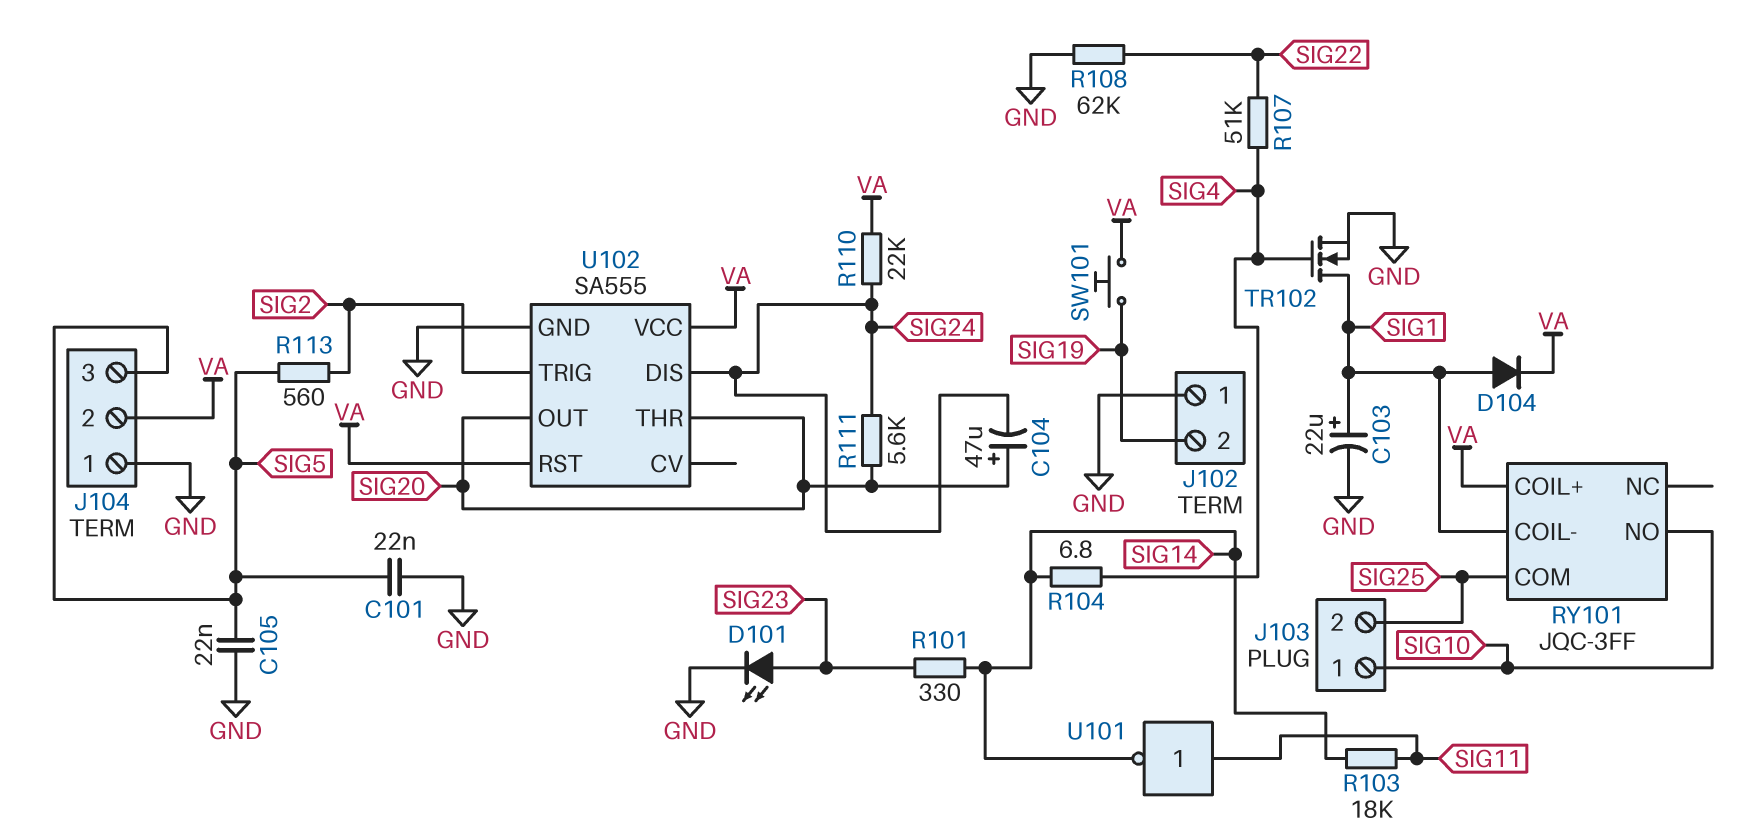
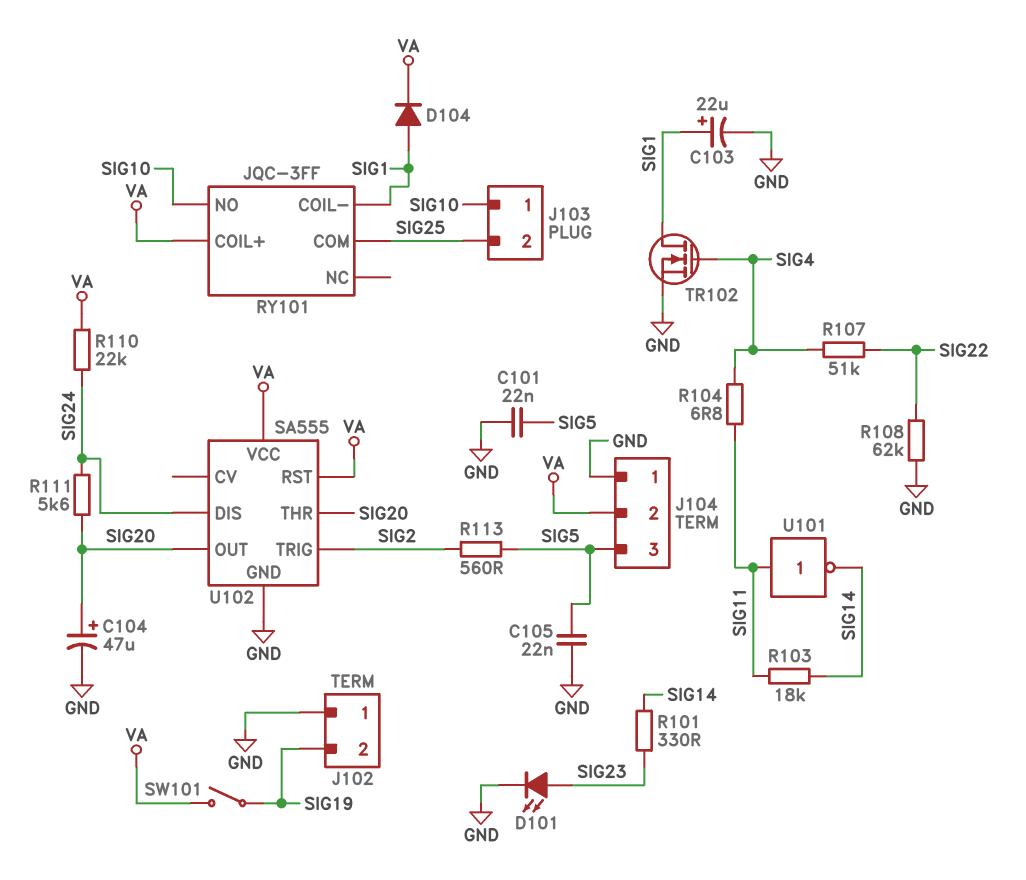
C104: 47uF (plus SIG20, minus SIG24) -> 47uF (plus SIG20, minus GND)
R104: 6.8 (SIG4, SIG14) -> 6.8 (SIG4, SIG11)
SW101: button (SIG19, VA) -> switch (SIG19, VA)

